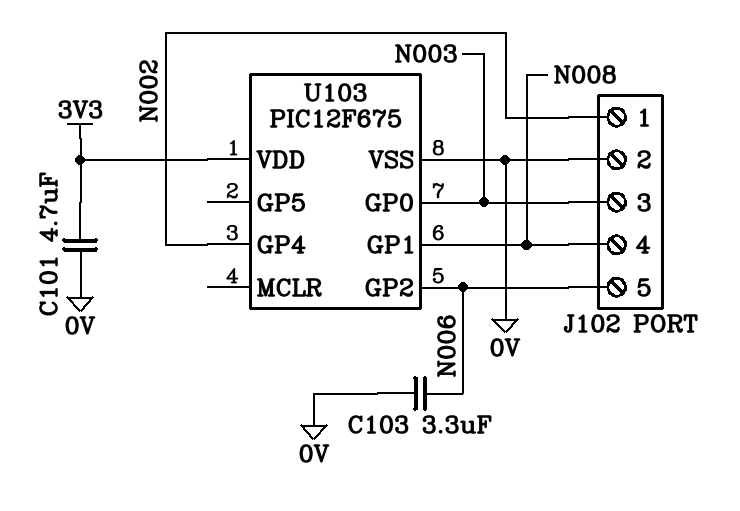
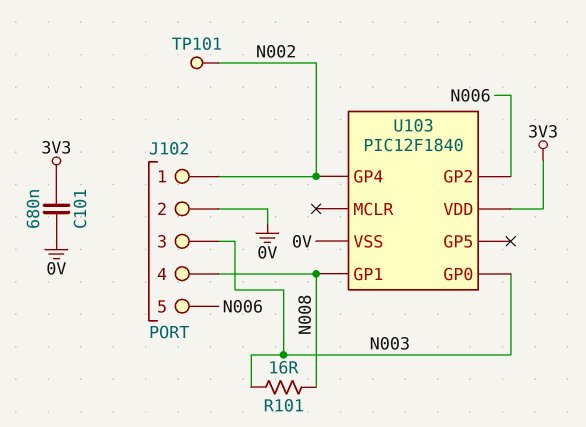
C101: 4.7uF (0V, 3V3) -> 680nF (0V, 3V3)
C103: 3.3uF (0V, N006) -> none
R101: none -> 16 (N003, N008)
TP101: none -> test point (N002)
U103: PIC12F675 -> PIC12F1840

